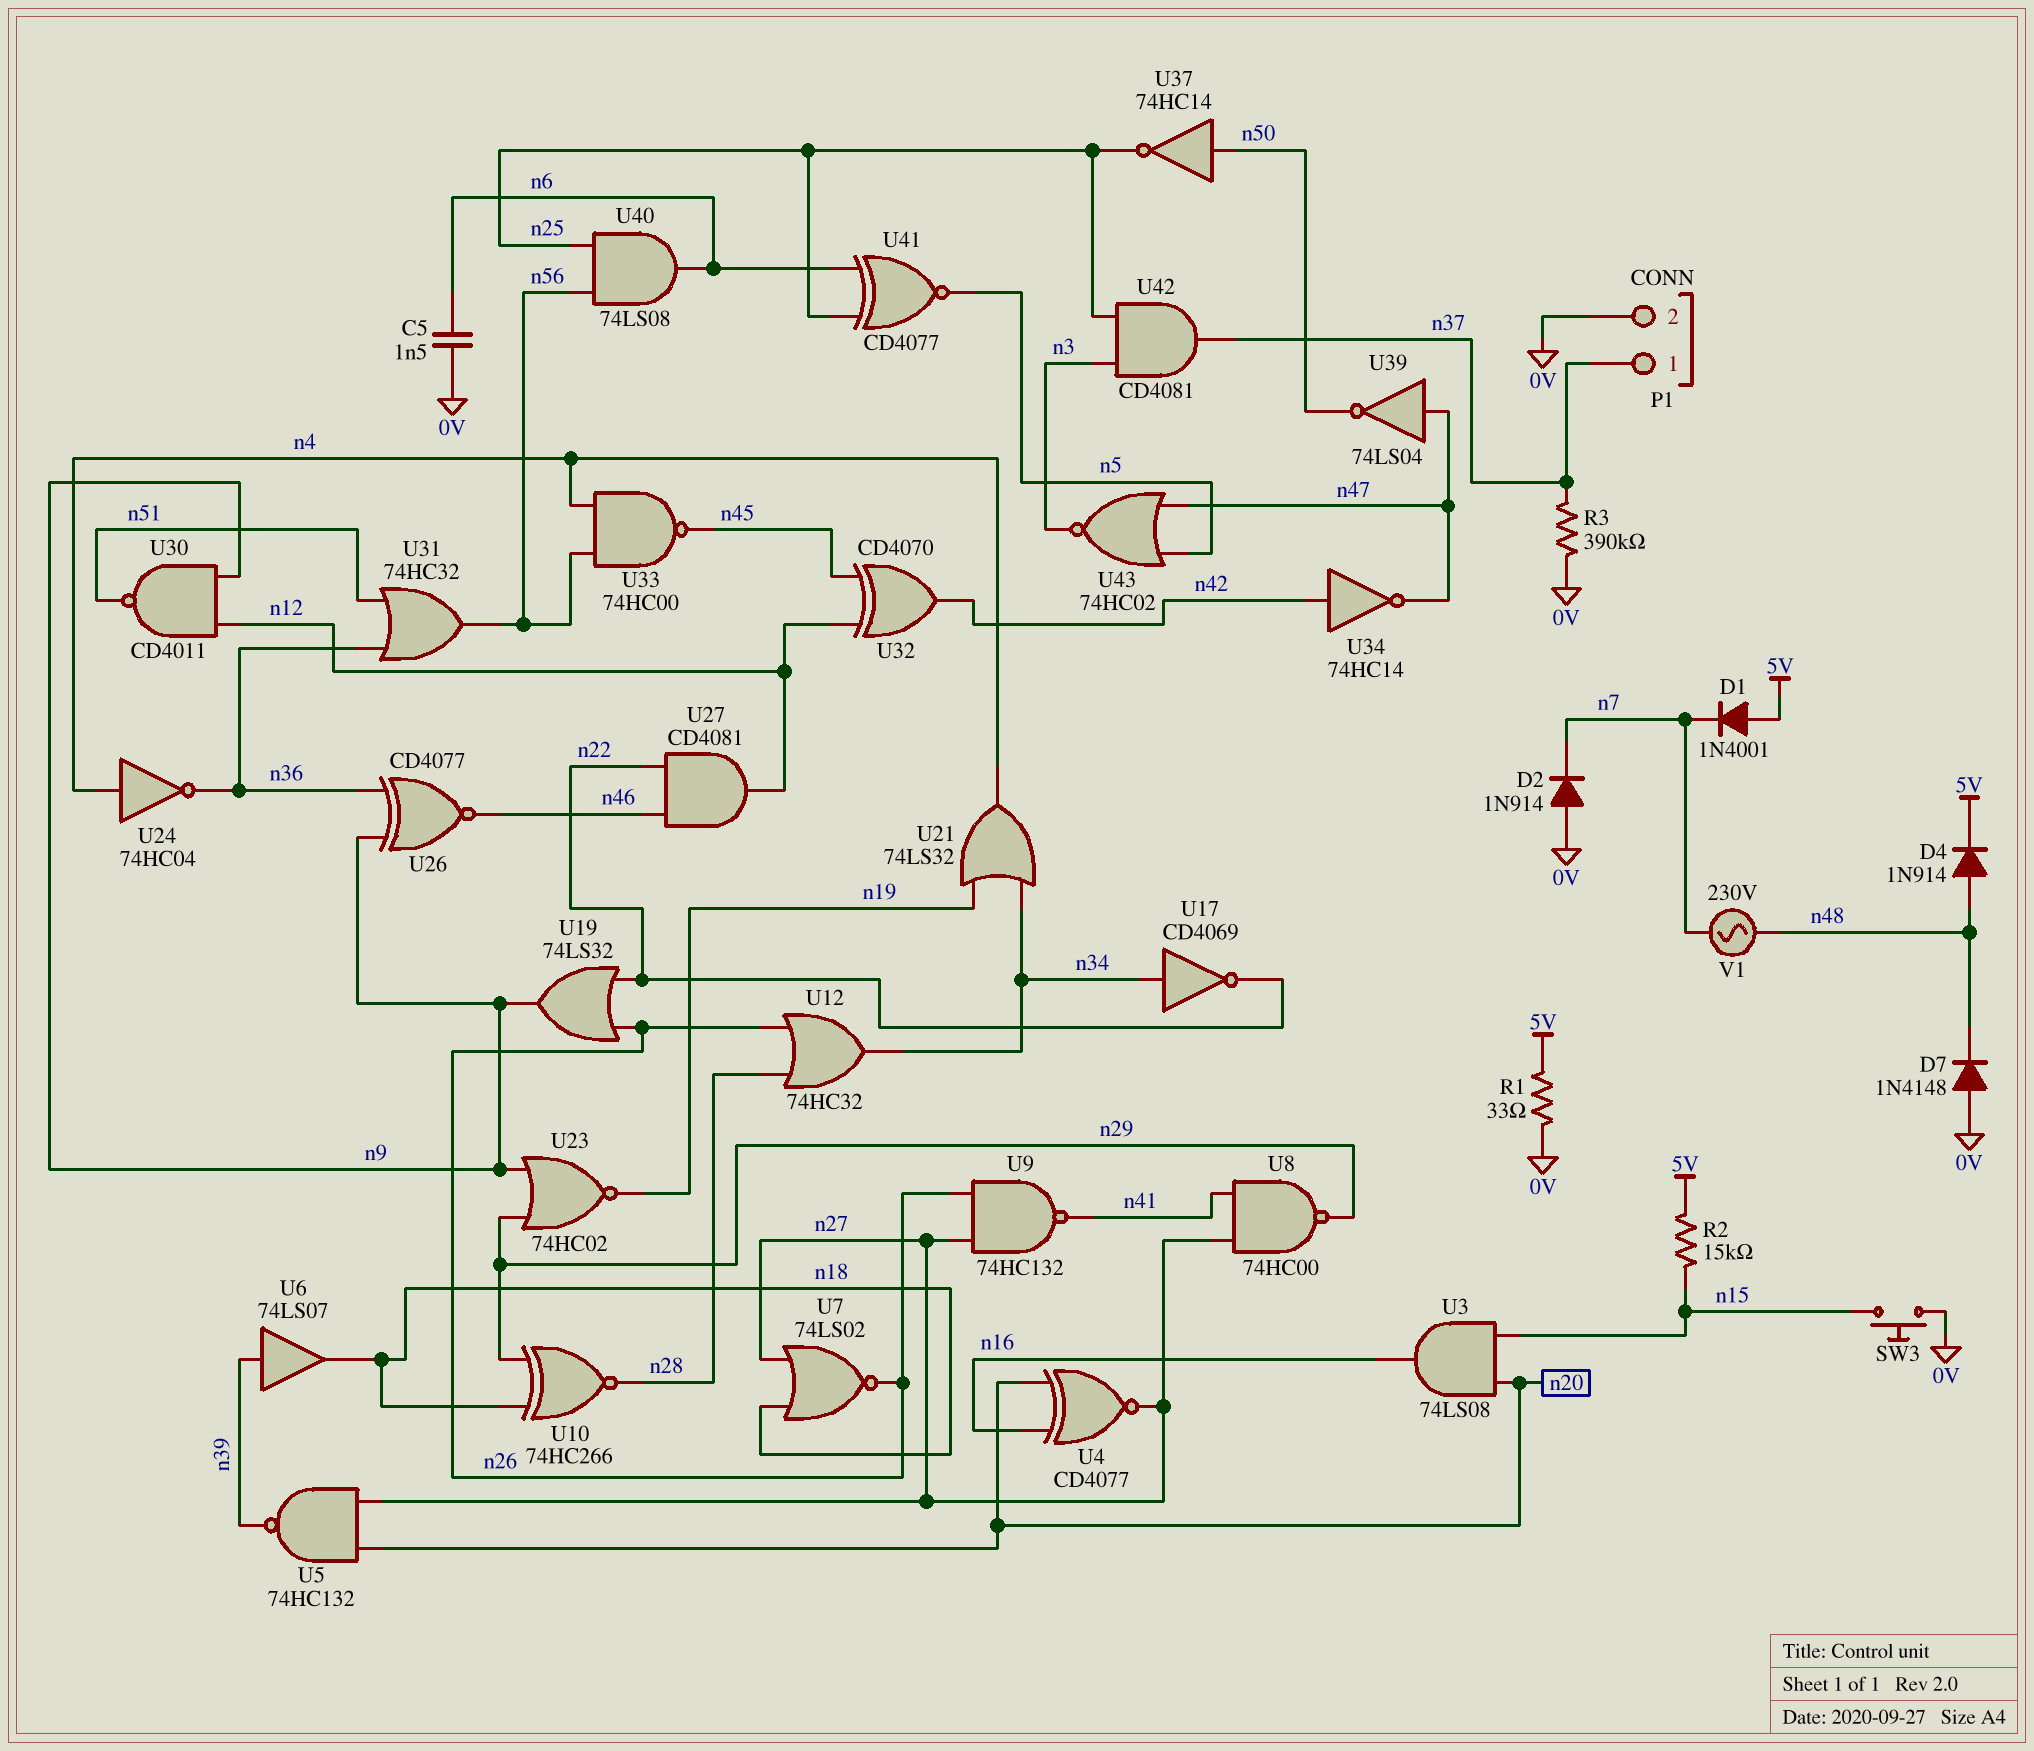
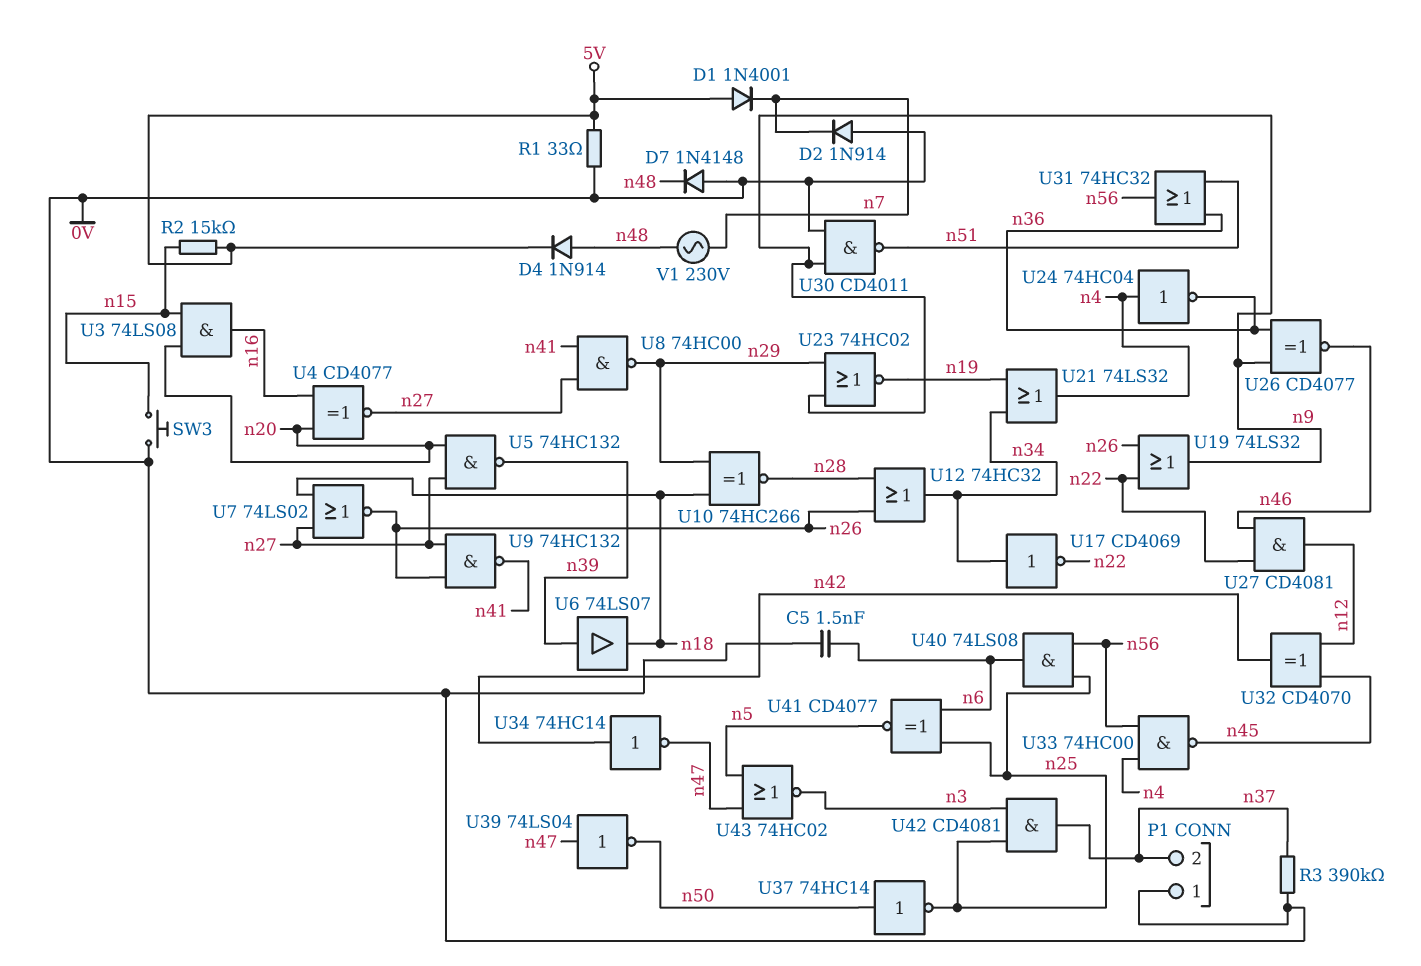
P1 pin 1: n37 -> 0V
P1 pin 2: 0V -> n37
U30: NAND CD4011 (in n9, in n12, out n51) -> NAND CD4011 (in 0V, in n9, out n51)

